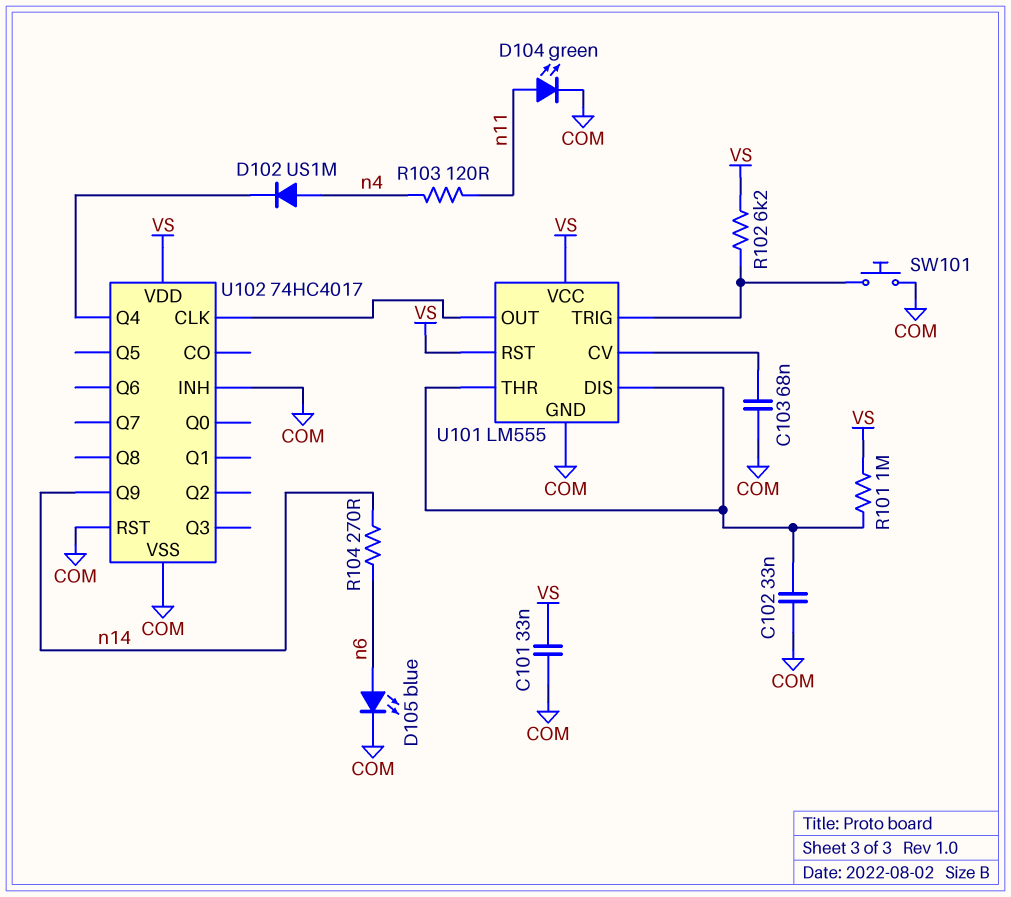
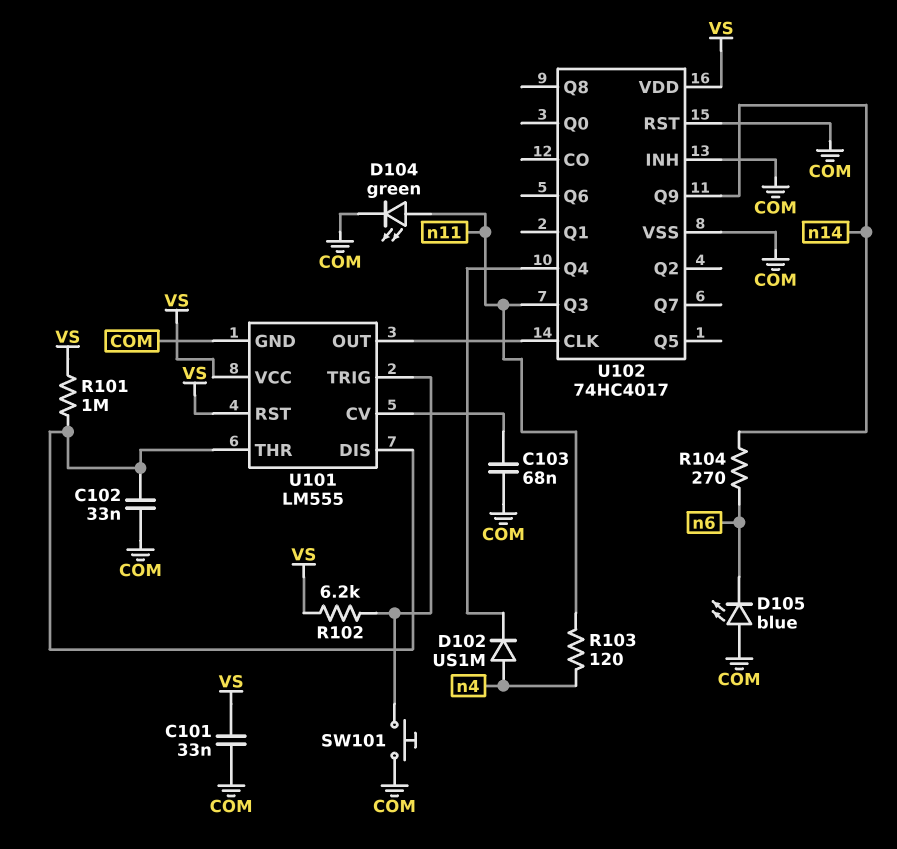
D105: LED blue (A n6, K COM) -> LED blue (A COM, K n6)
U102 pin Q3: none -> n11

